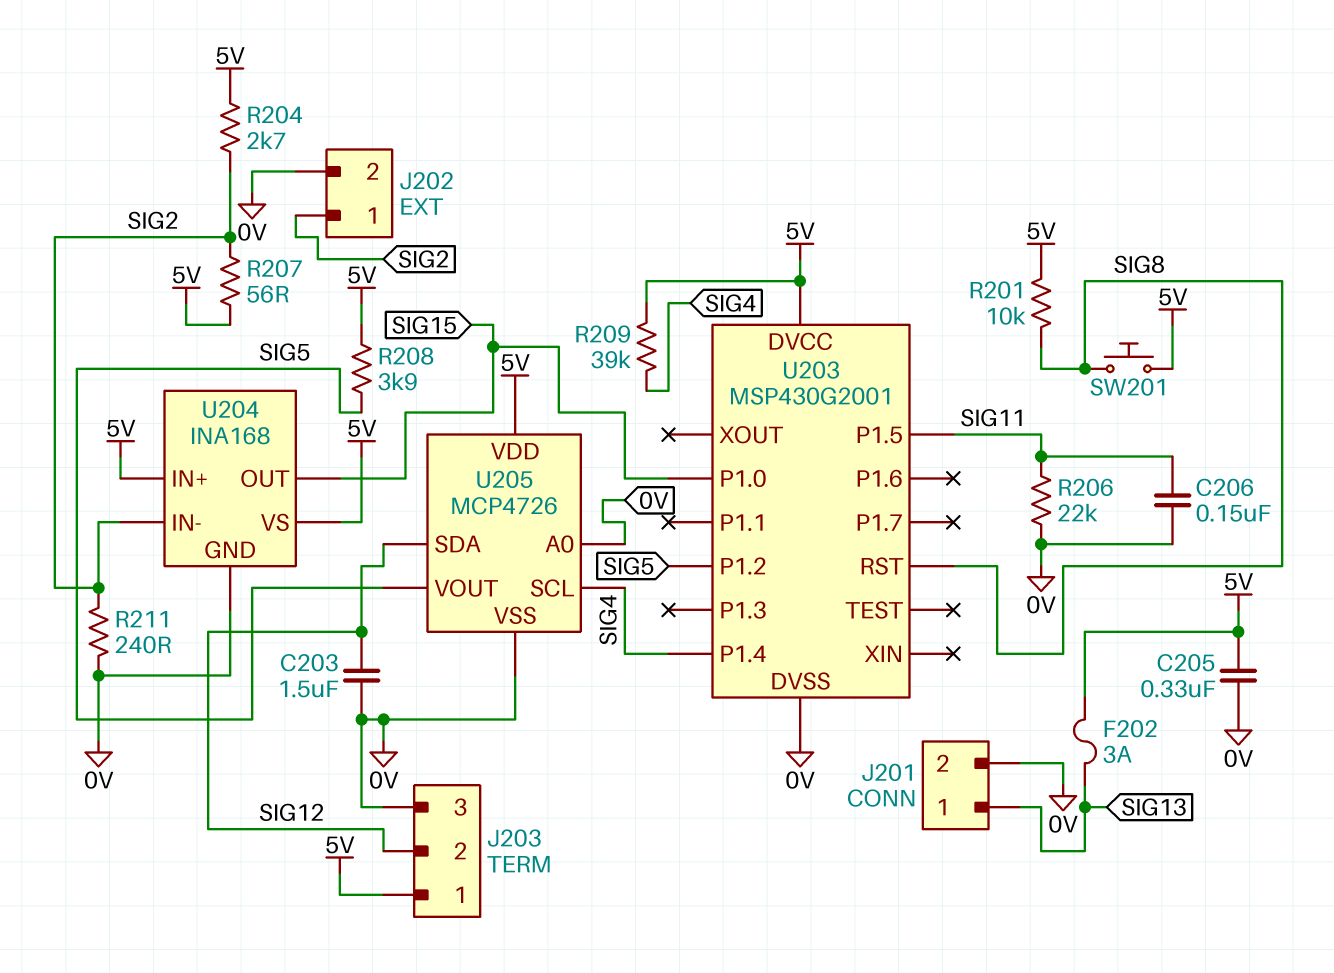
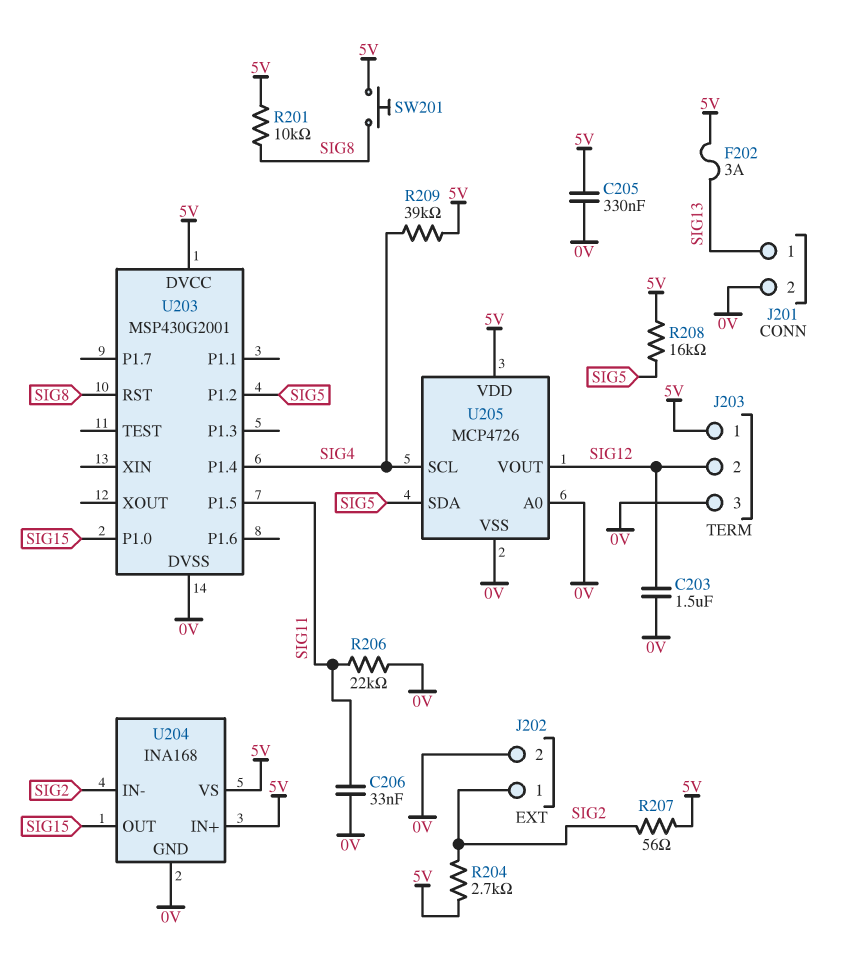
C206: 150nF (0V, SIG11) -> 33nF (0V, SIG11)
R208: 3.9k (5V, SIG5) -> 16k (5V, SIG5)
R211: 240 (0V, SIG2) -> none
U205 pin SDA: SIG12 -> SIG5
U205 pin VOUT: SIG5 -> SIG12

